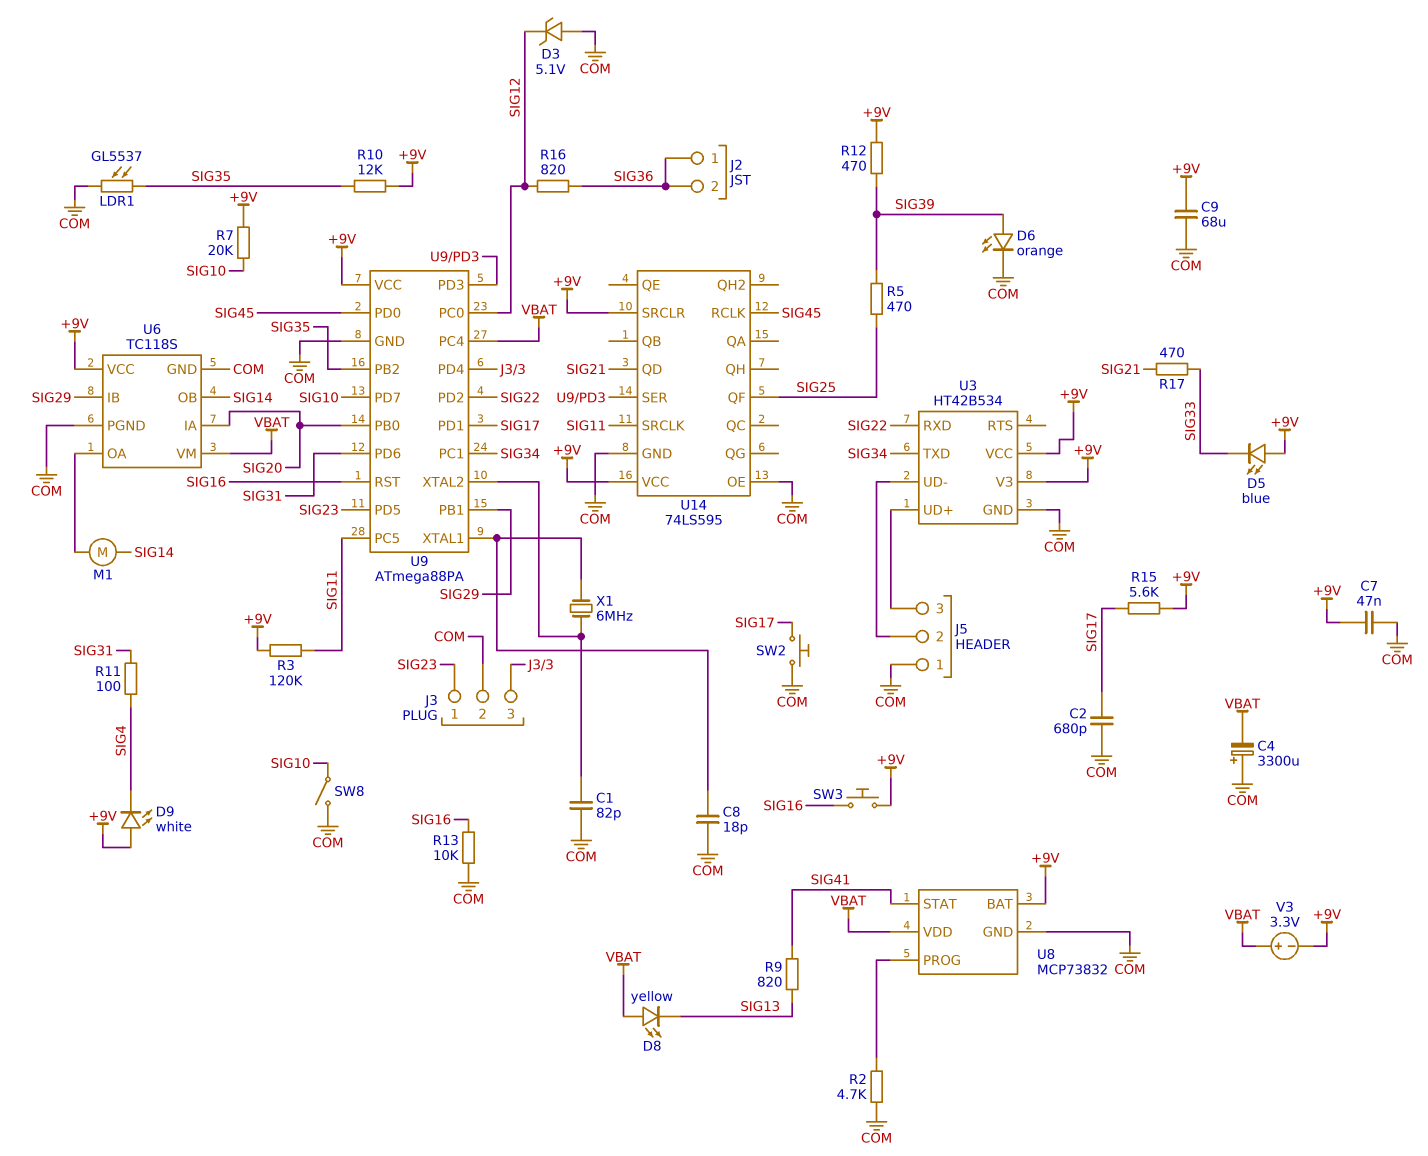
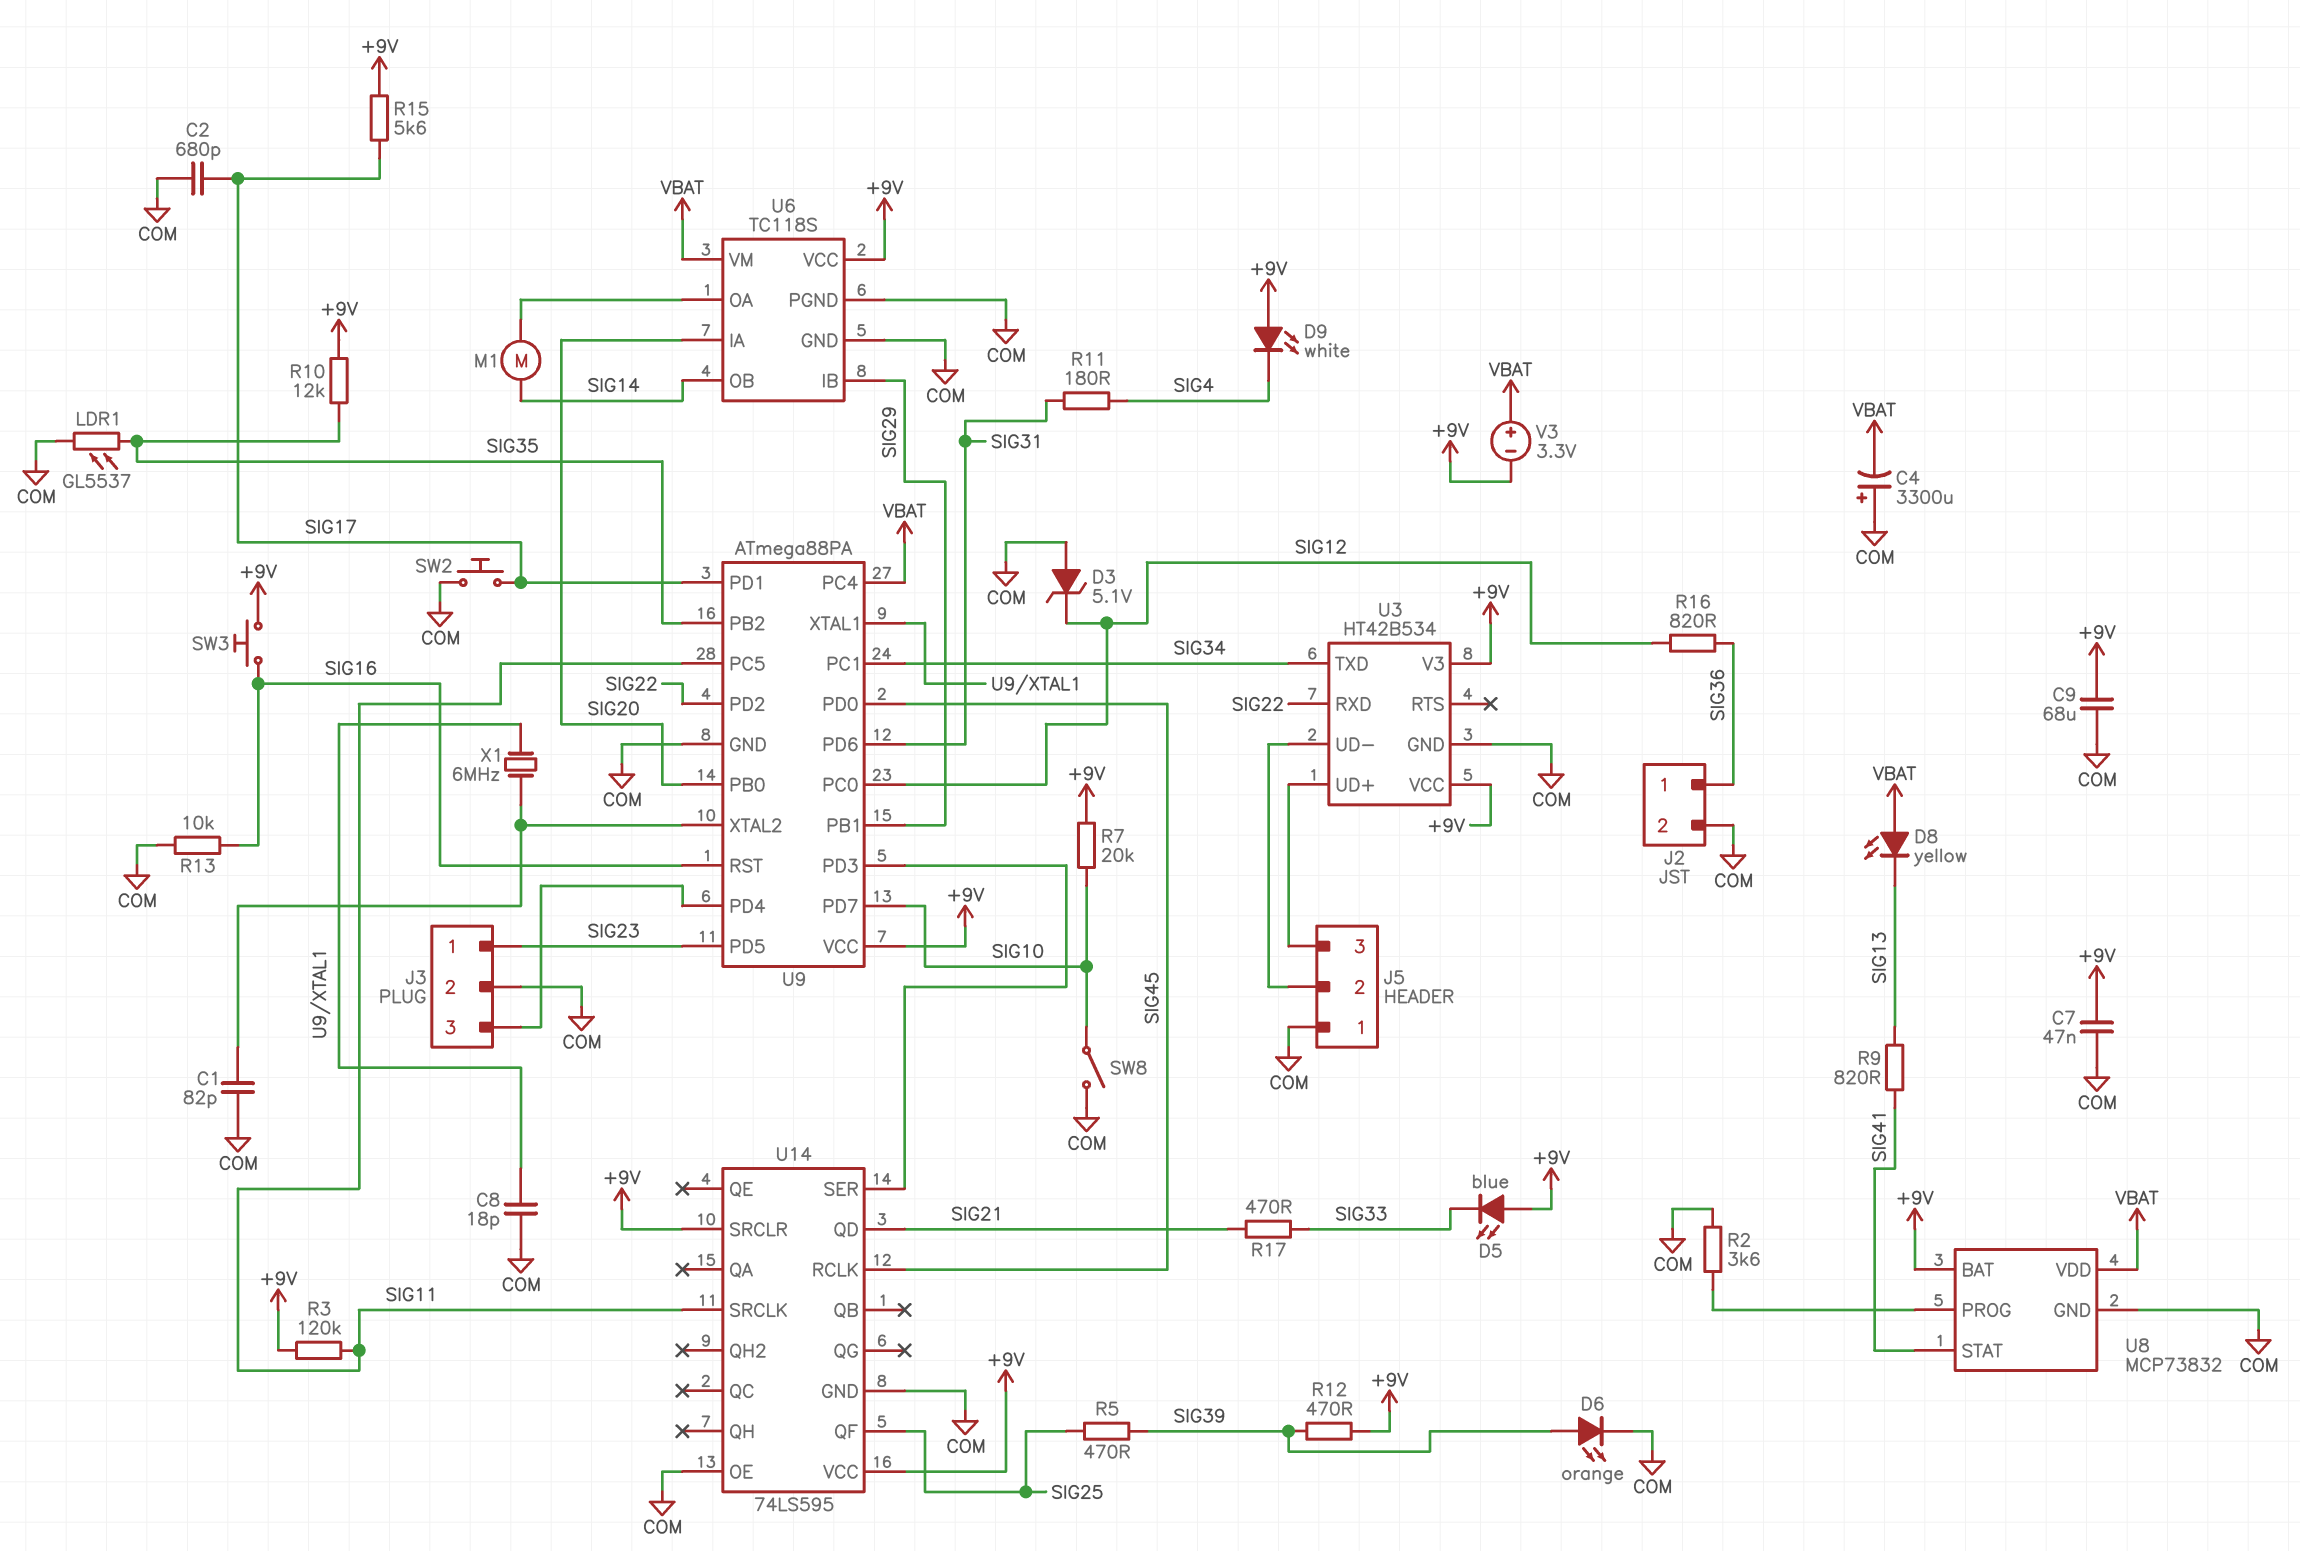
J2 pin 2: SIG36 -> COM
R2: 4.7k (COM, U8/PROG) -> 3.6k (COM, U8/PROG)
R11: 100 (SIG4, SIG31) -> 180 (SIG4, SIG31)

